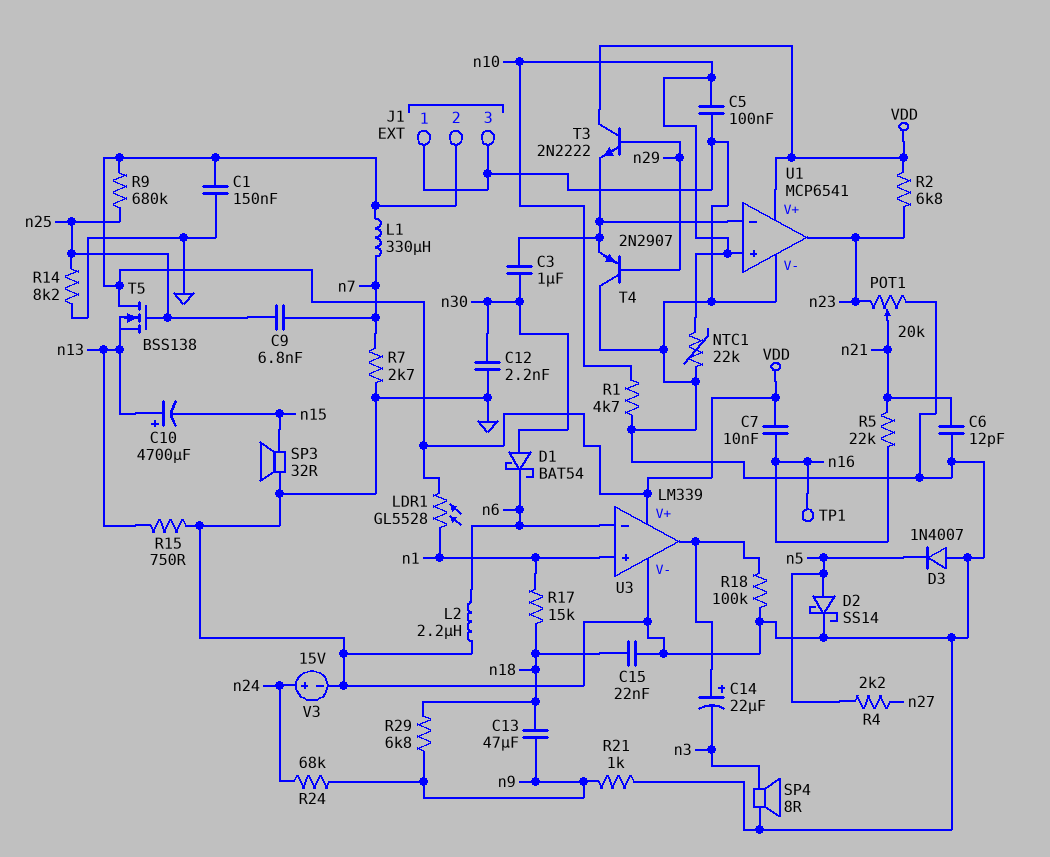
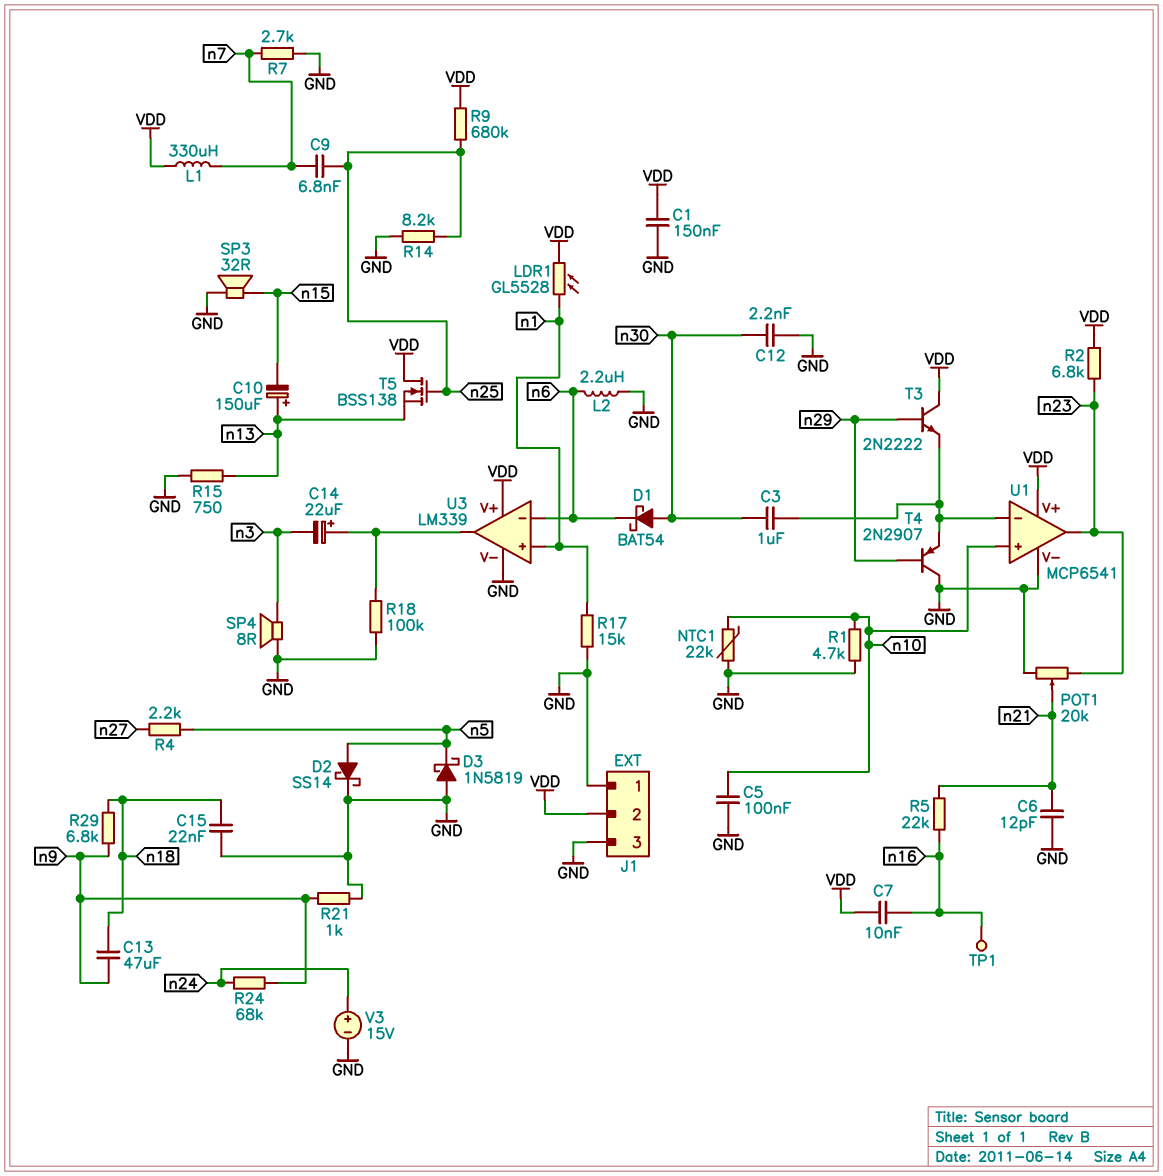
C10: 4700uF (plus n13, minus n15) -> 150uF (plus n13, minus n15)
D3: diode 1N4007 (A GND, K n5) -> schottky 1N5819 (A GND, K n5)
R17: 15k (n1, n18) -> 15k (GND, n1)

